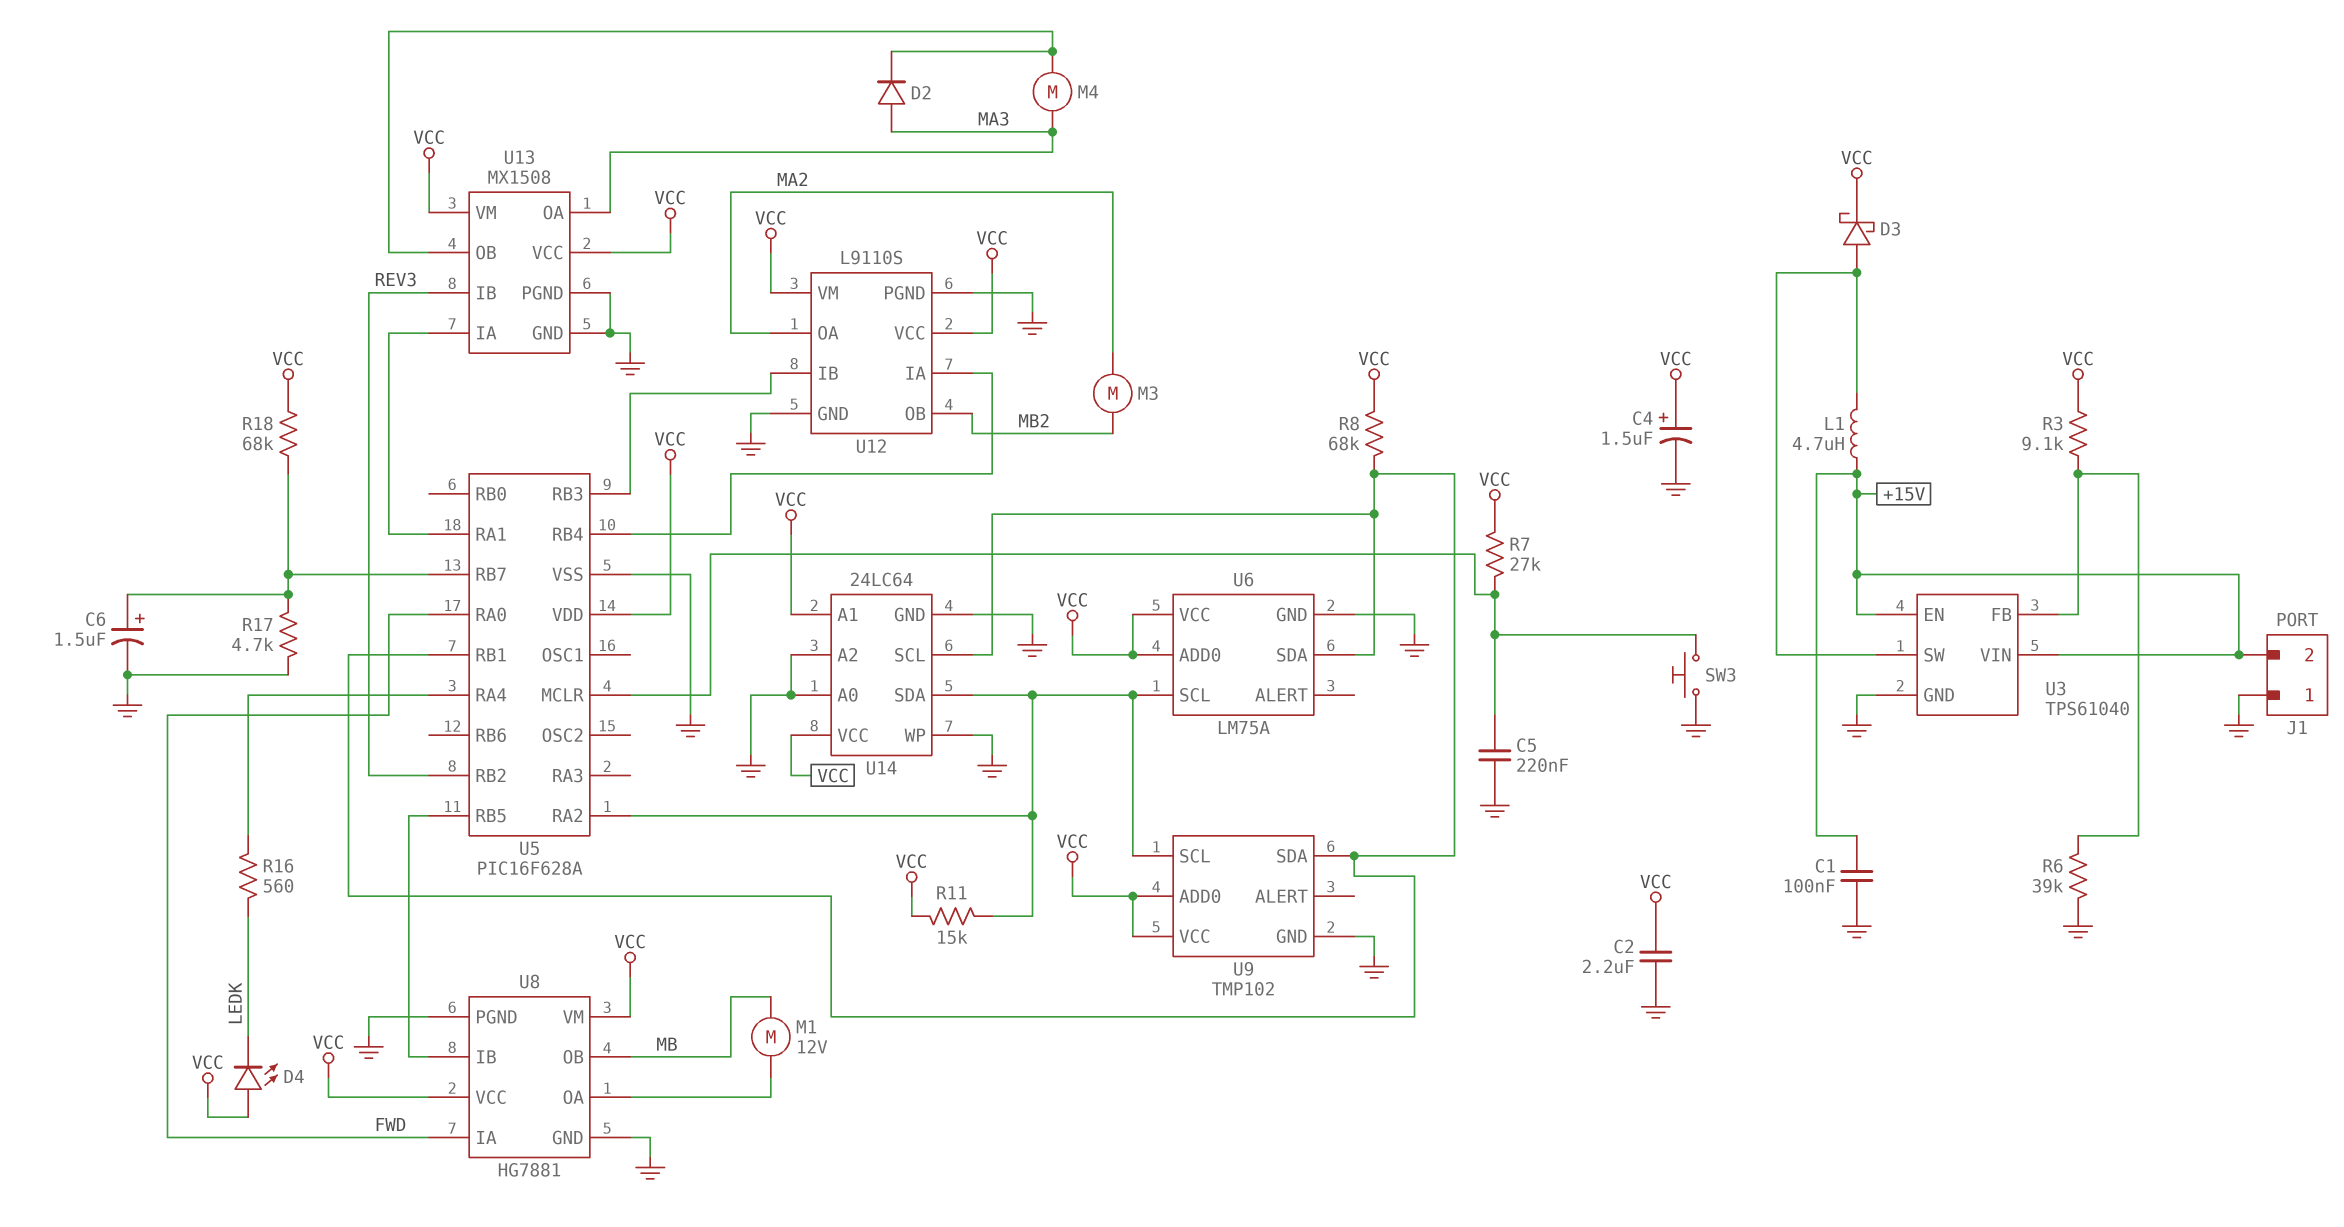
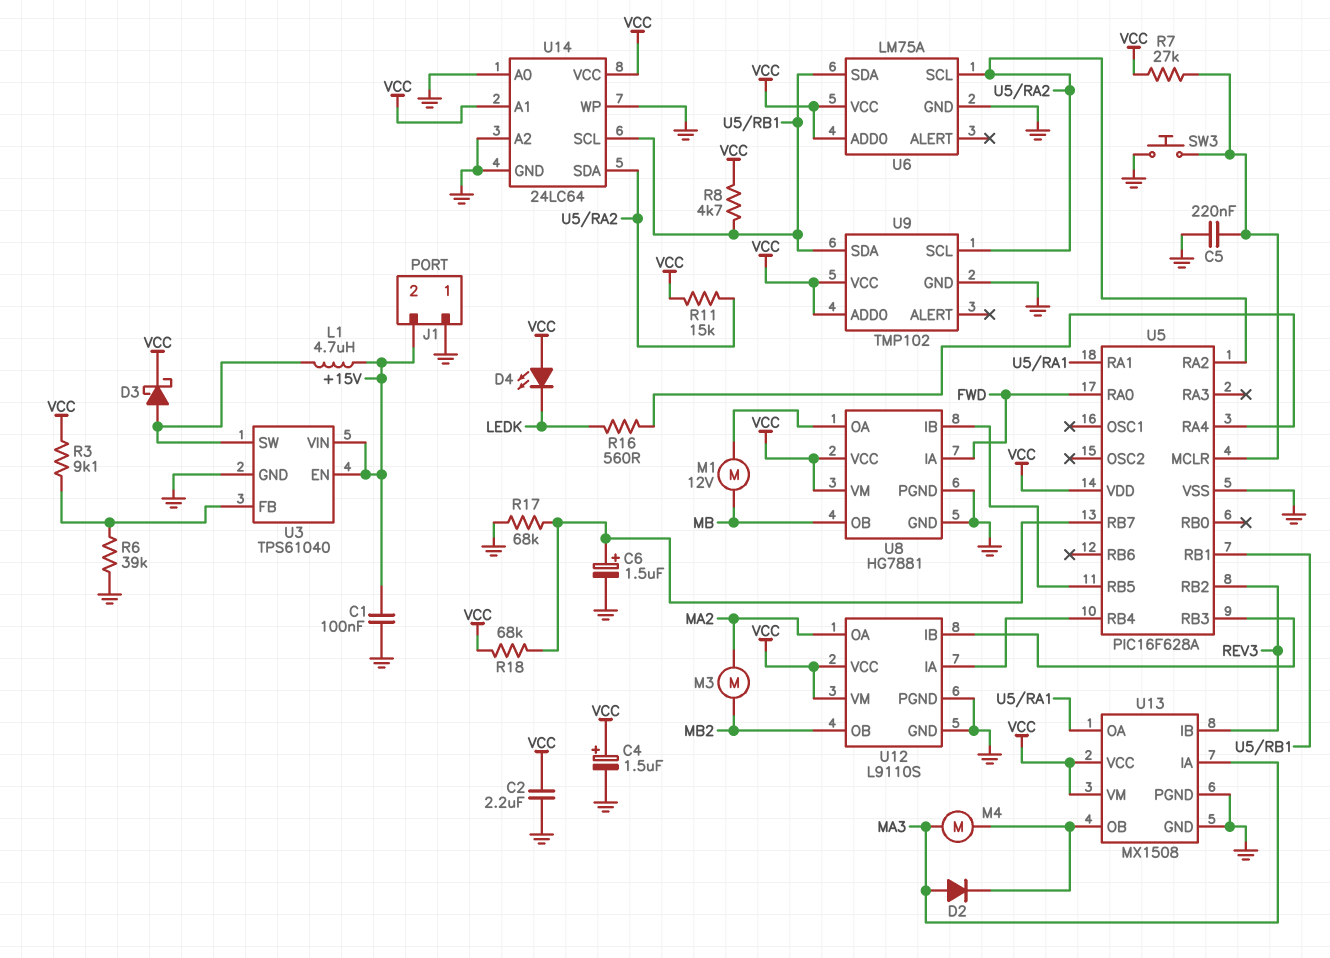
R8: 68k (U5/RB1, VCC) -> 4.7k (U5/RB1, VCC)
R17: 4.7k (GND, U5/RB7) -> 68k (GND, U5/RB7)
U13 pin IA: U5/RA1 -> MA3
U13 pin OA: MA3 -> U5/RA1

